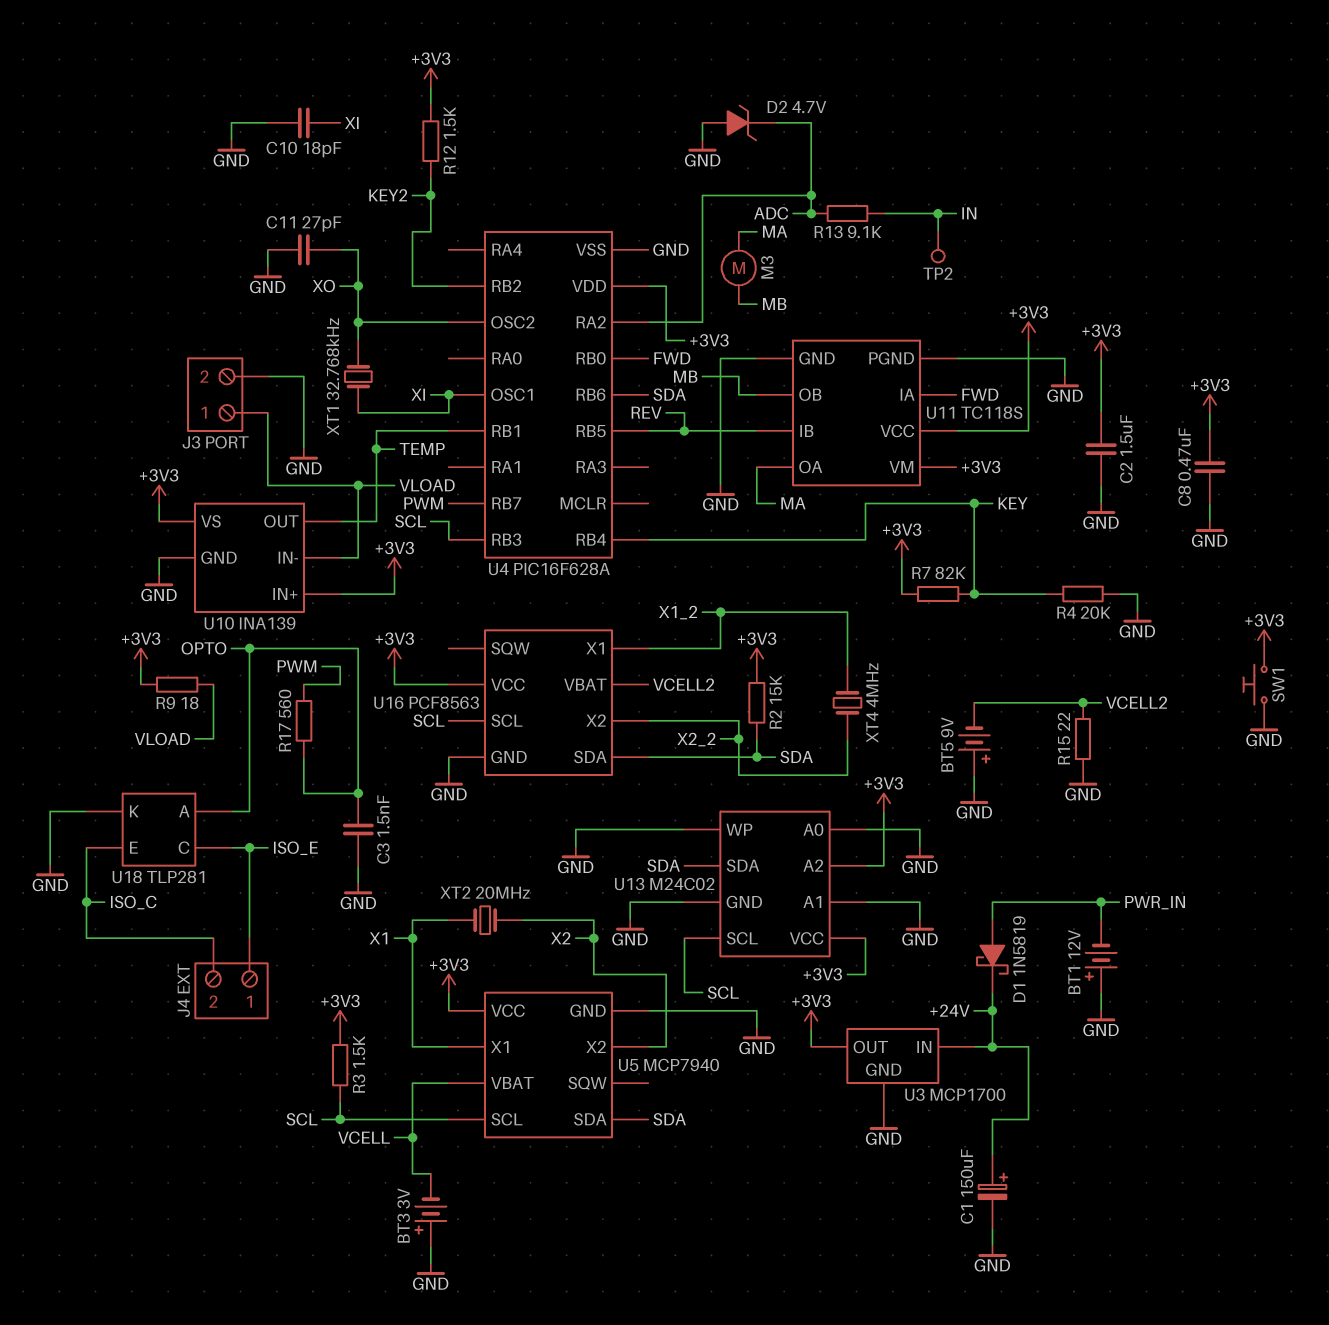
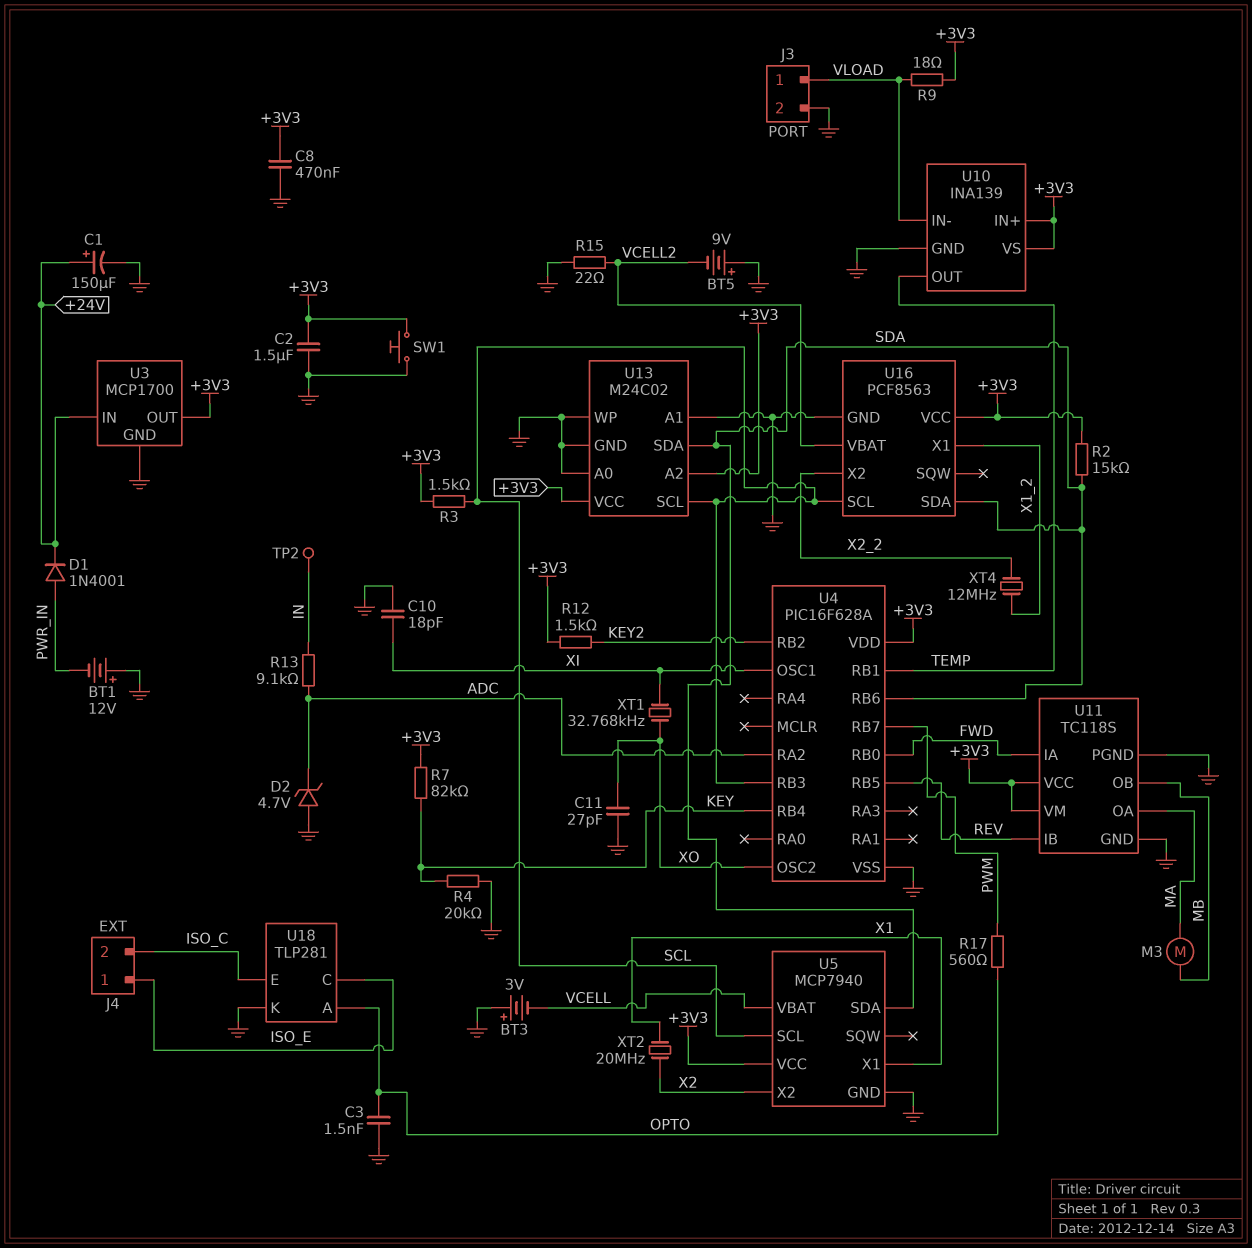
D1: schottky 1N5819 (A PWR_IN, K +24V) -> diode 1N4001 (A PWR_IN, K +24V)
XT4: 4MHz (X1_2, X2_2) -> 12MHz (X1_2, X2_2)

